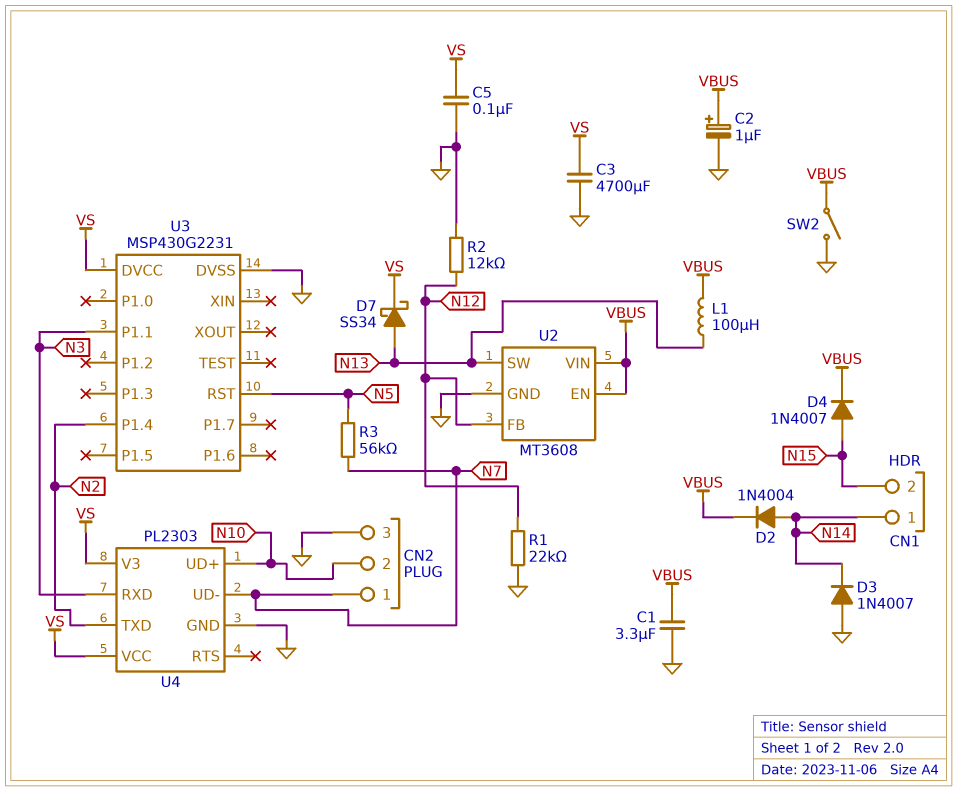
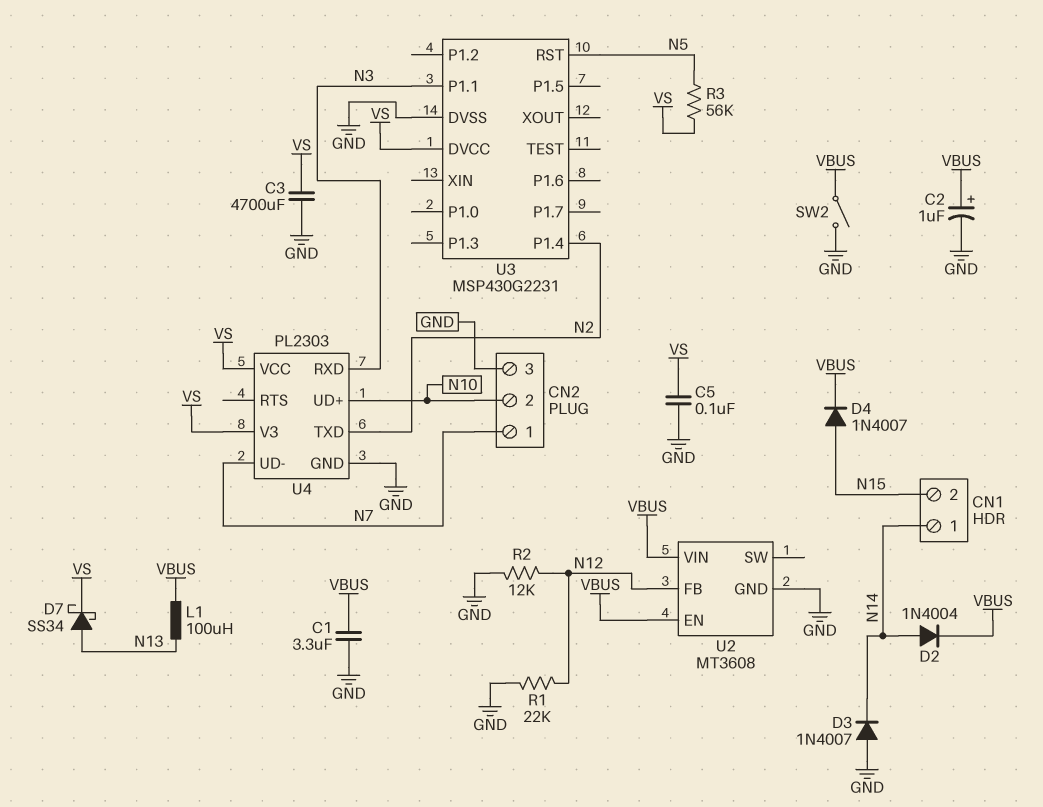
R3: 56k (N5, N7) -> 56k (N5, VS)
U2 pin SW: N13 -> none

